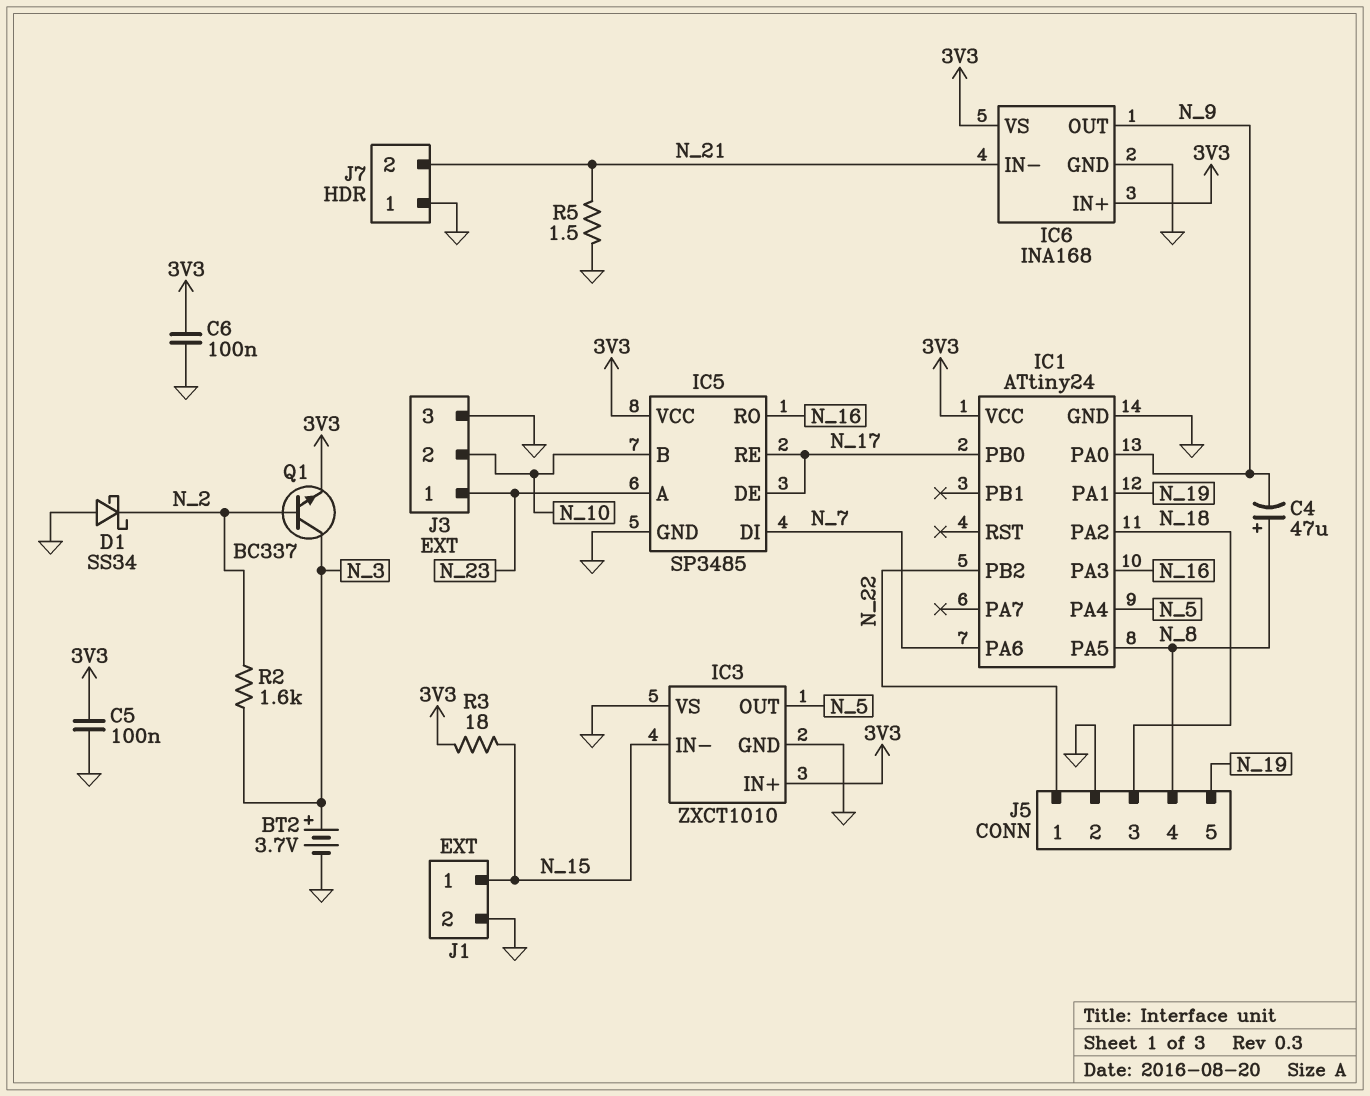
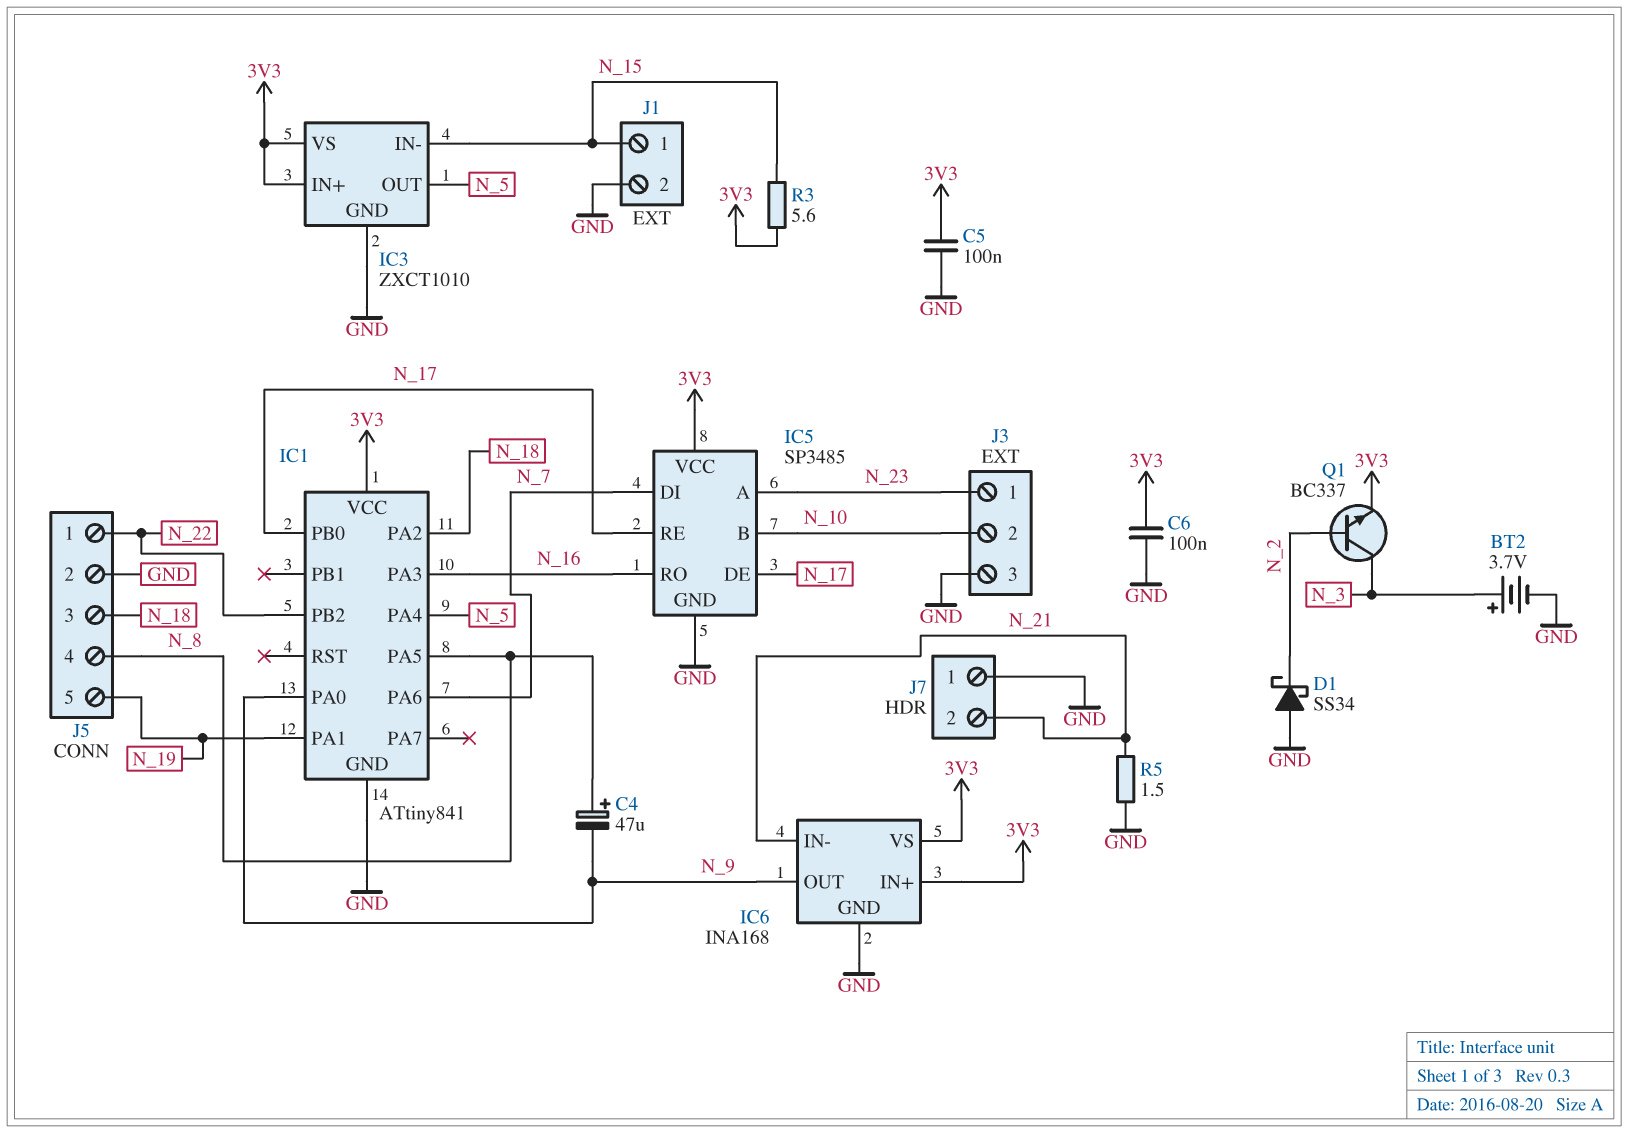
IC1: ATtiny24 -> ATtiny841
IC3 pin VS: GND -> 3V3
R2: 1.6k (N_2, N_3) -> none
R3: 18 (3V3, N_15) -> 5.6 (3V3, N_15)

